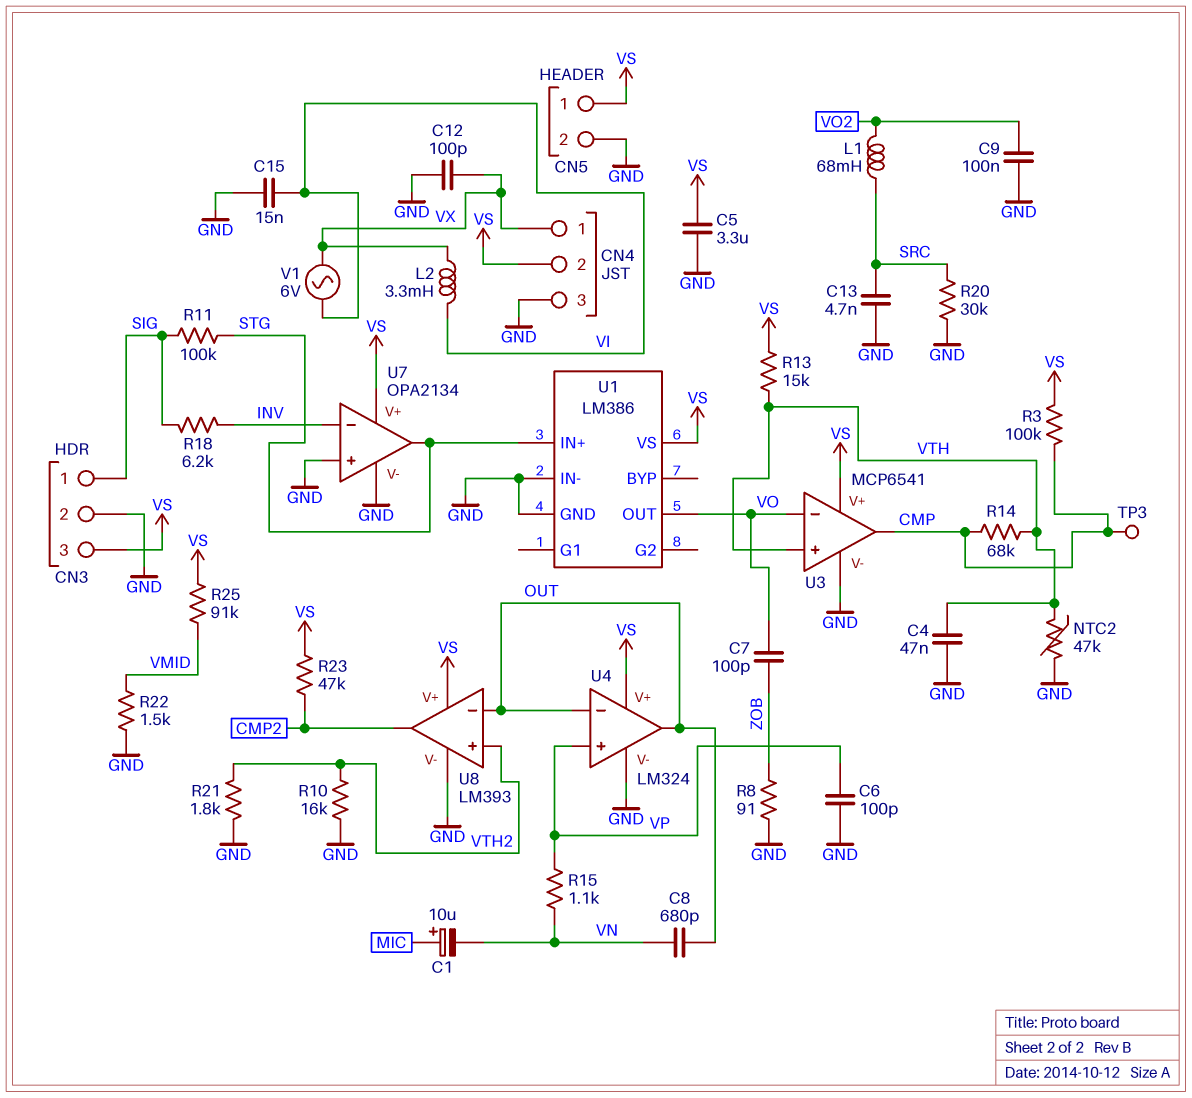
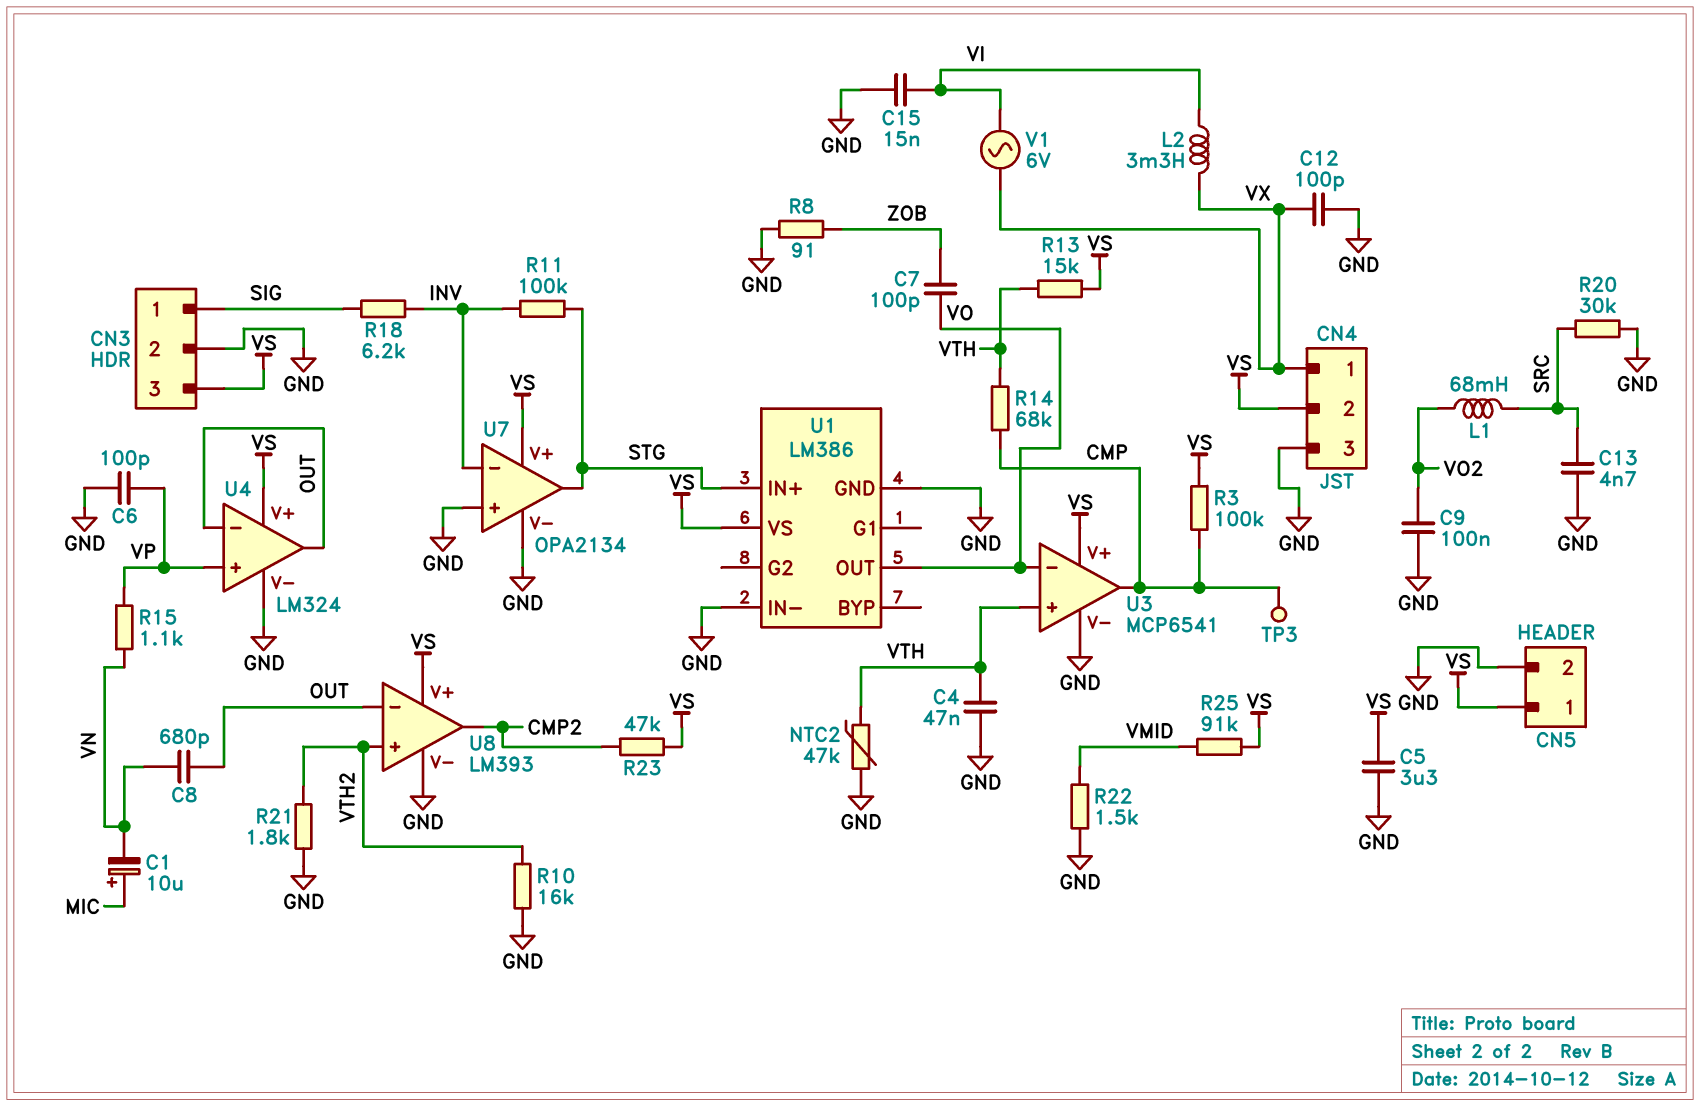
R11: 100k (SIG, STG) -> 100k (INV, STG)

